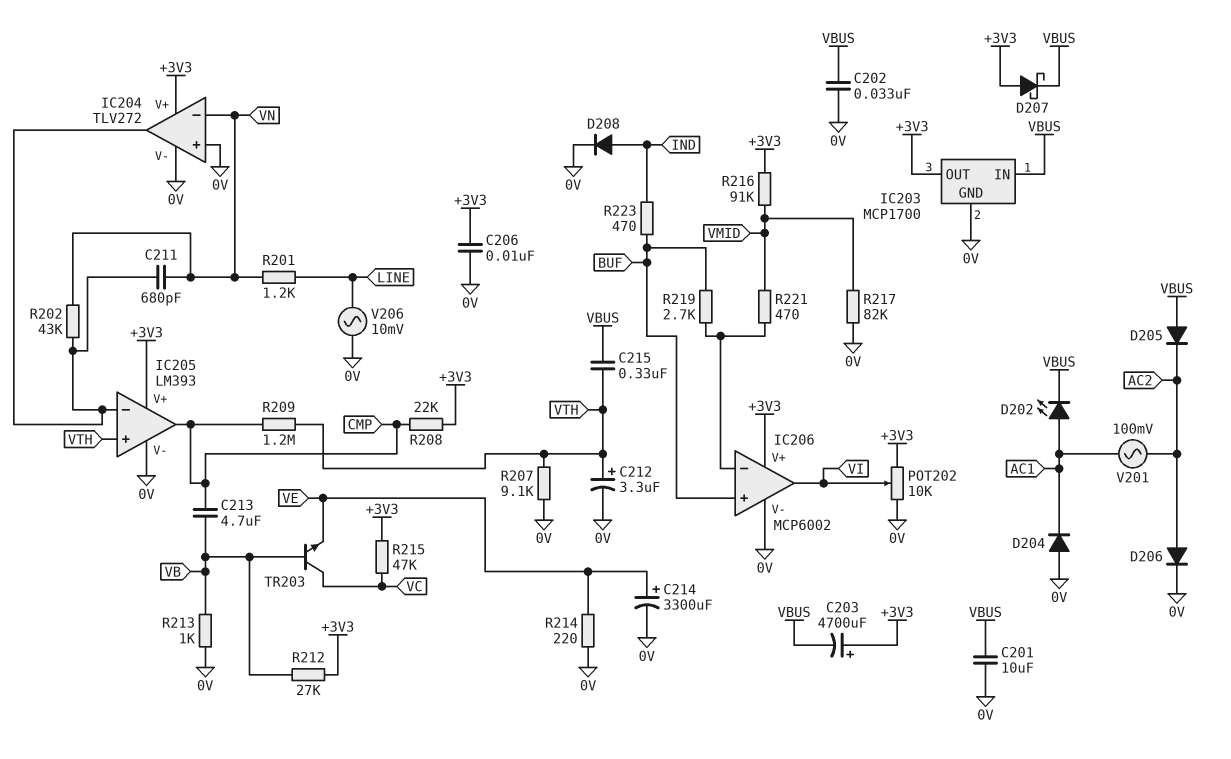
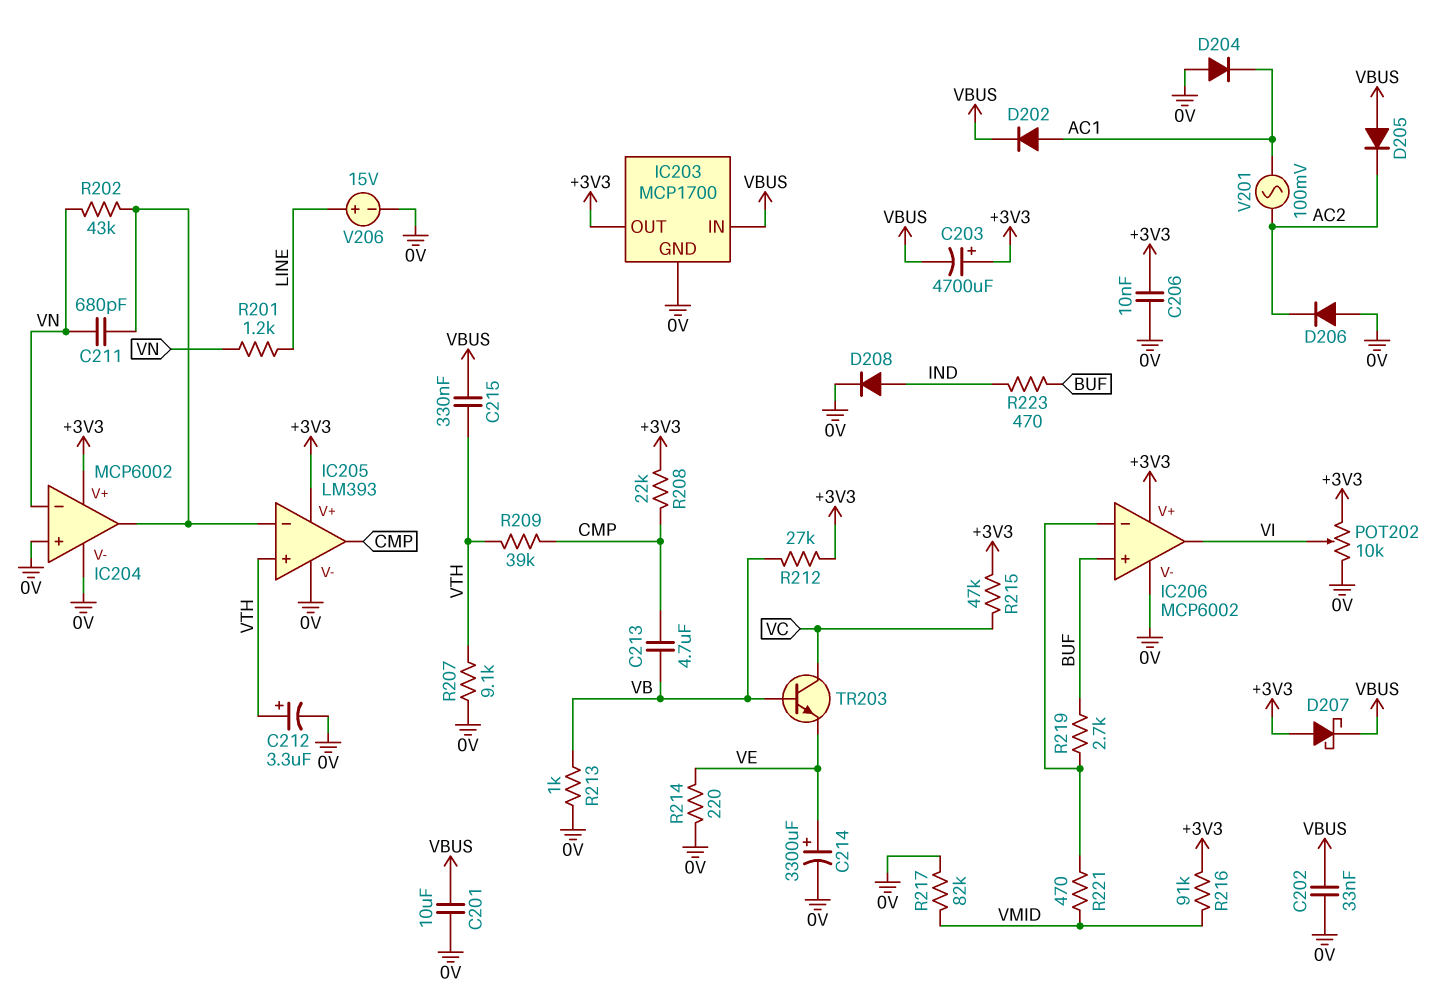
D202: LED (A AC1, K VBUS) -> diode (A AC1, K VBUS)
D206: diode (A AC2, K 0V) -> diode (A 0V, K AC2)
IC204: TLV272 -> MCP6002
R209: 1.2M (CMP, VTH) -> 39k (CMP, VTH)
V206: AC 10mV (0V, LINE) -> 15V (plus LINE, minus 0V)

